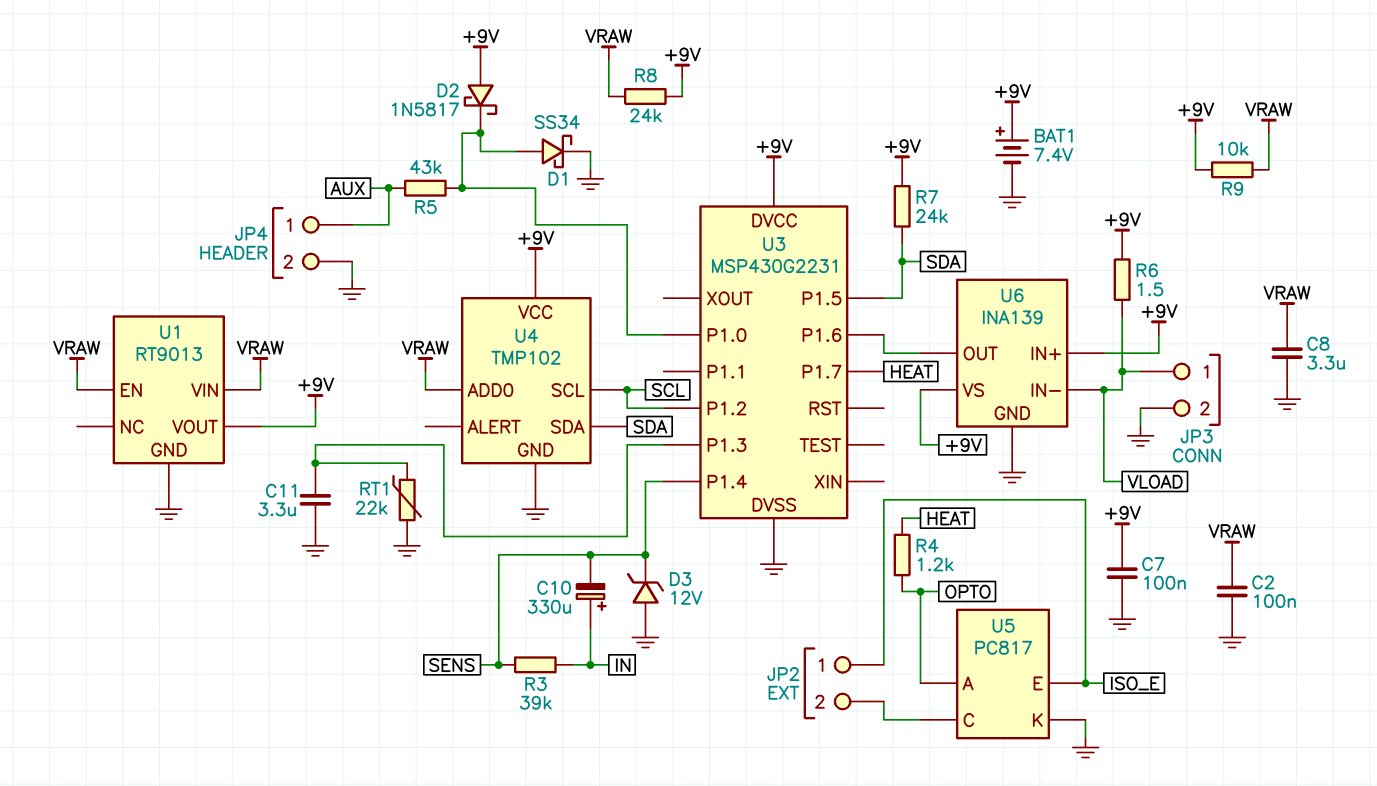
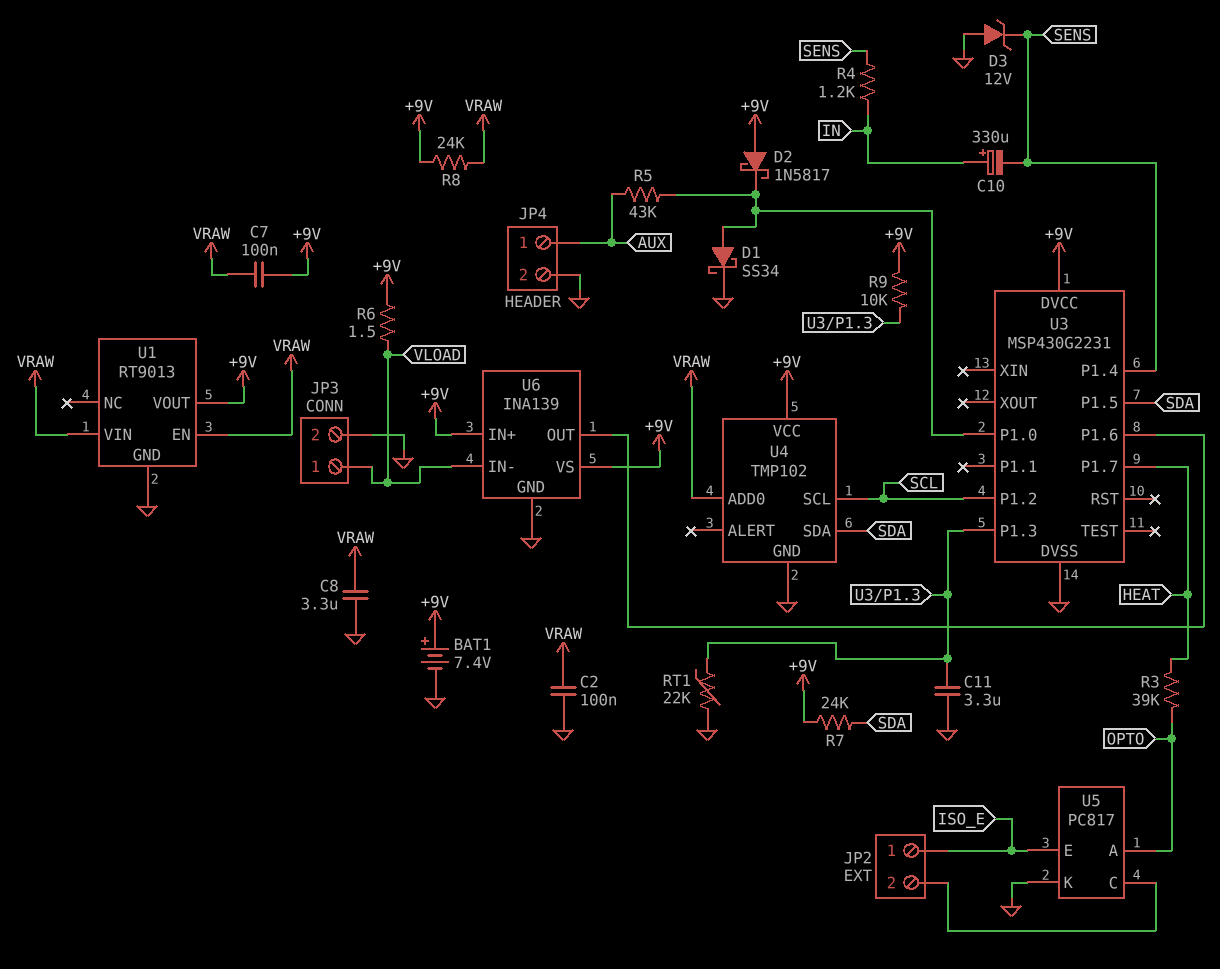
C7: 100nF (+9V, GND) -> 100nF (+9V, VRAW)
R3: 39k (IN, SENS) -> 39k (HEAT, OPTO)
R4: 1.2k (HEAT, OPTO) -> 1.2k (IN, SENS)
R9: 10k (+9V, VRAW) -> 10k (+9V, U3/P1.3)

